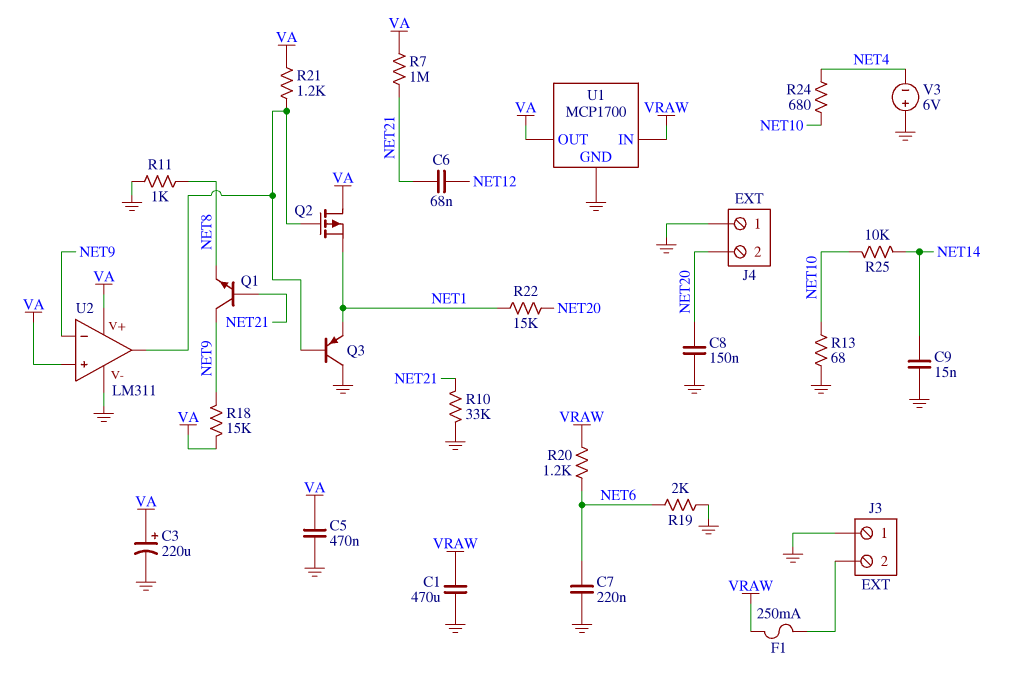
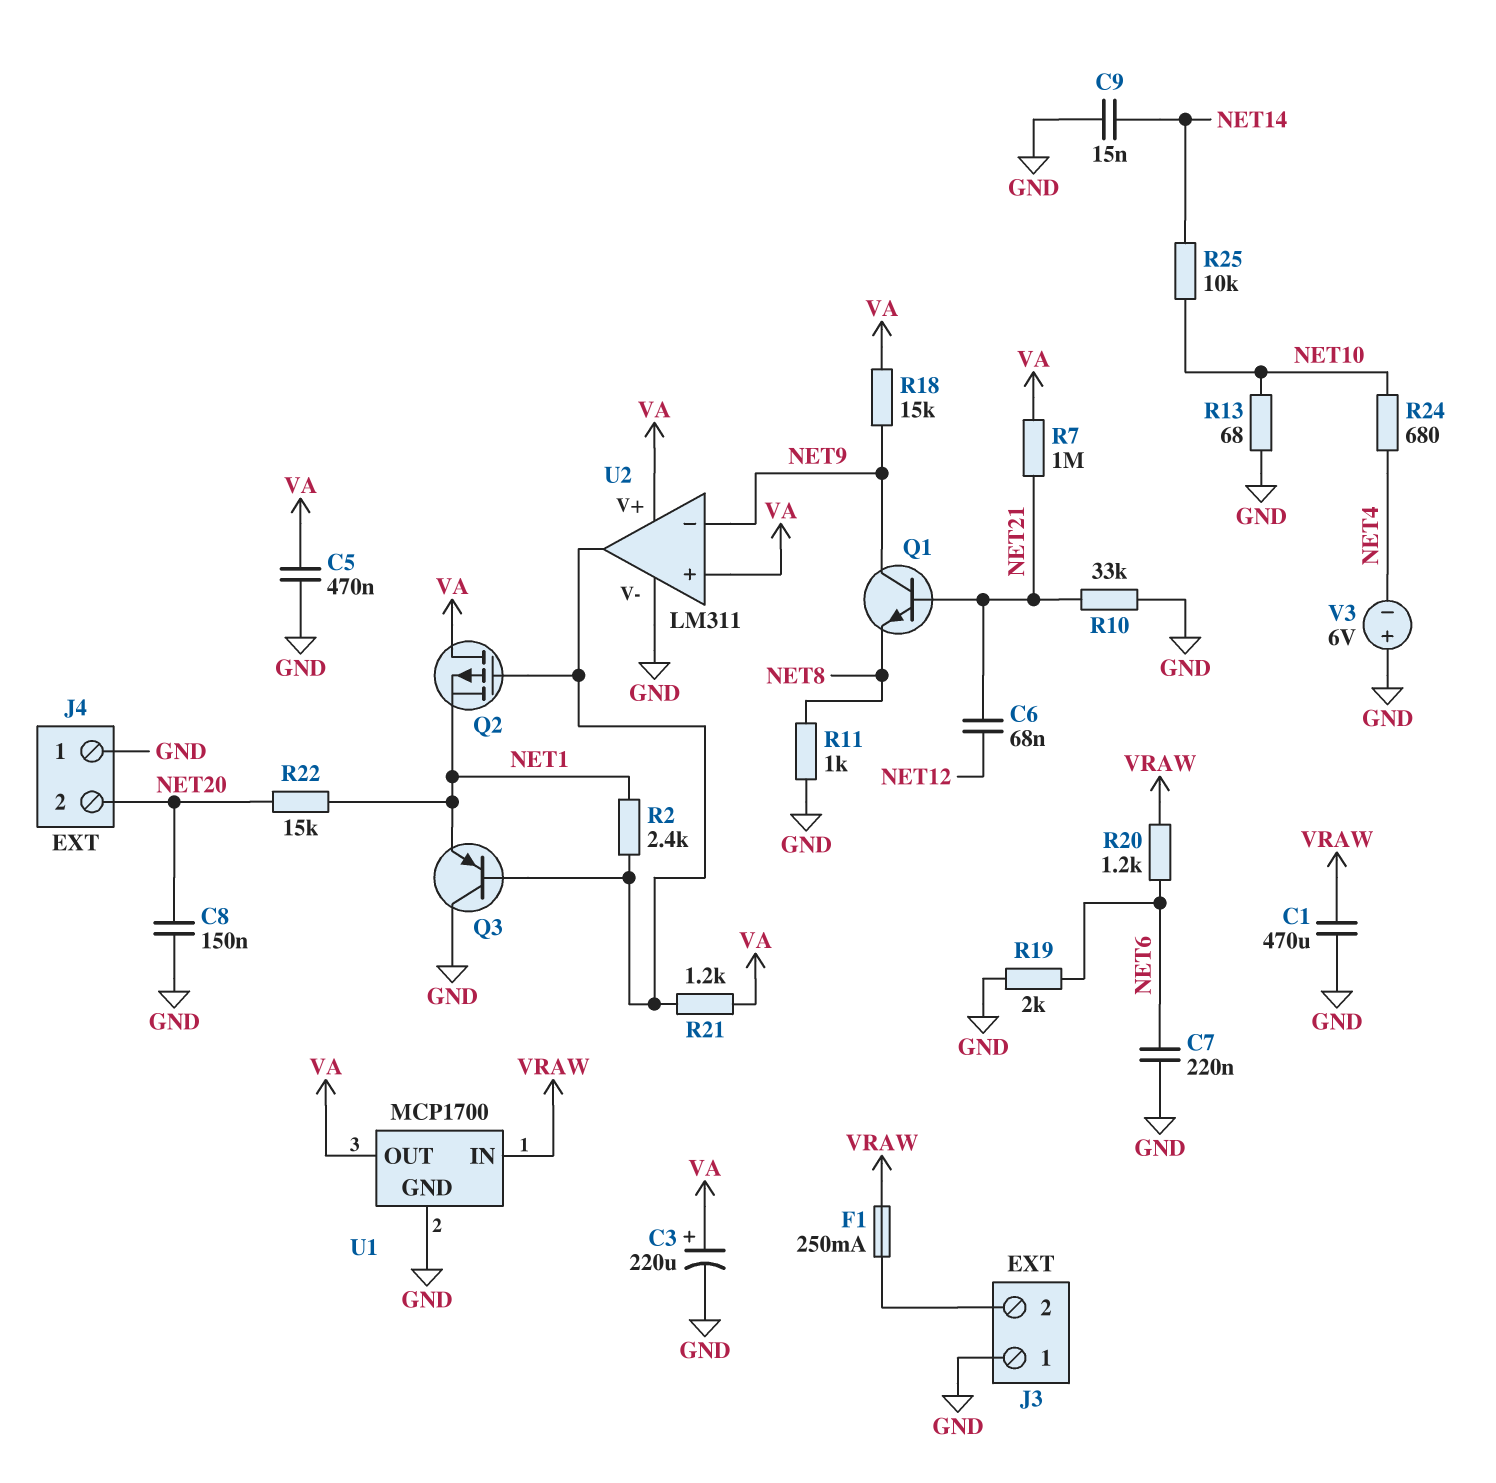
R2: none -> 2.4k (NET1, U2/out)

